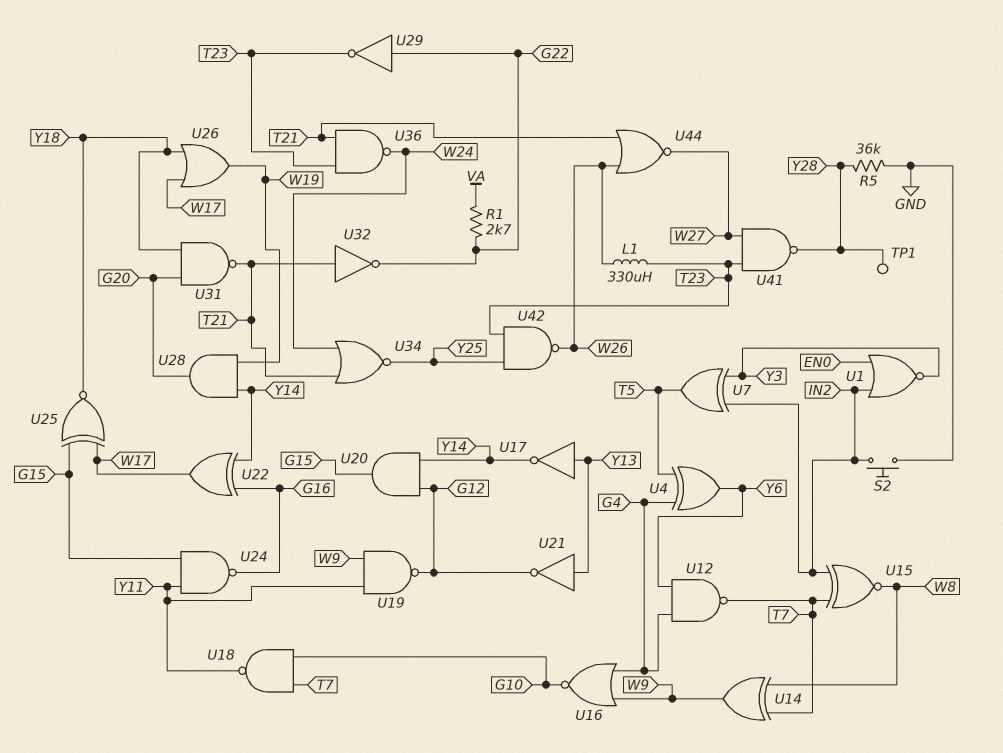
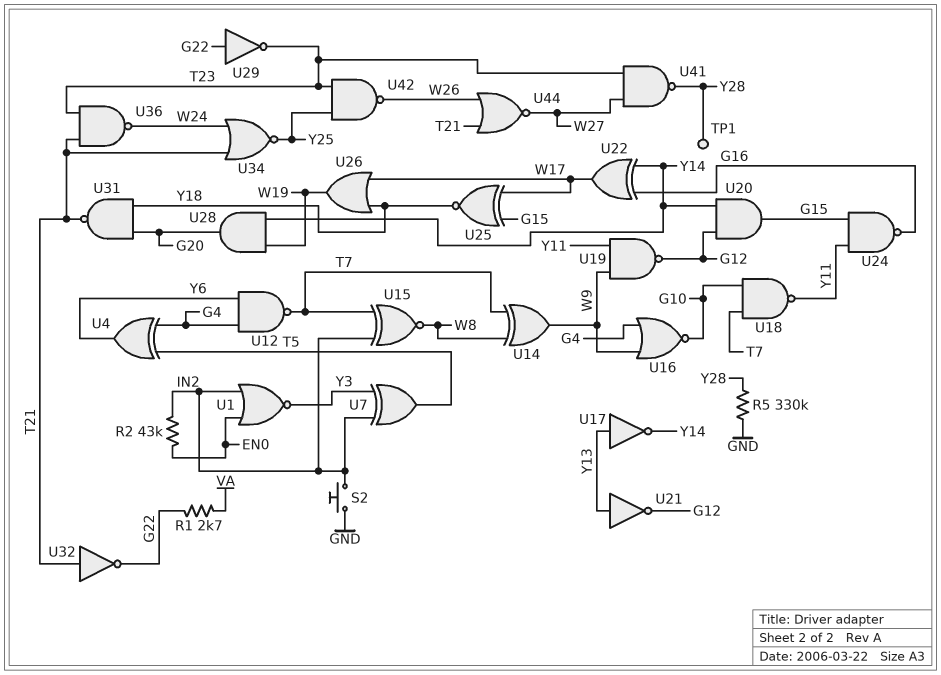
L1: 330uH (T23, W26) -> none
R2: none -> 43k (EN0, IN2)
R5: 36k (GND, Y28) -> 330k (GND, Y28)

